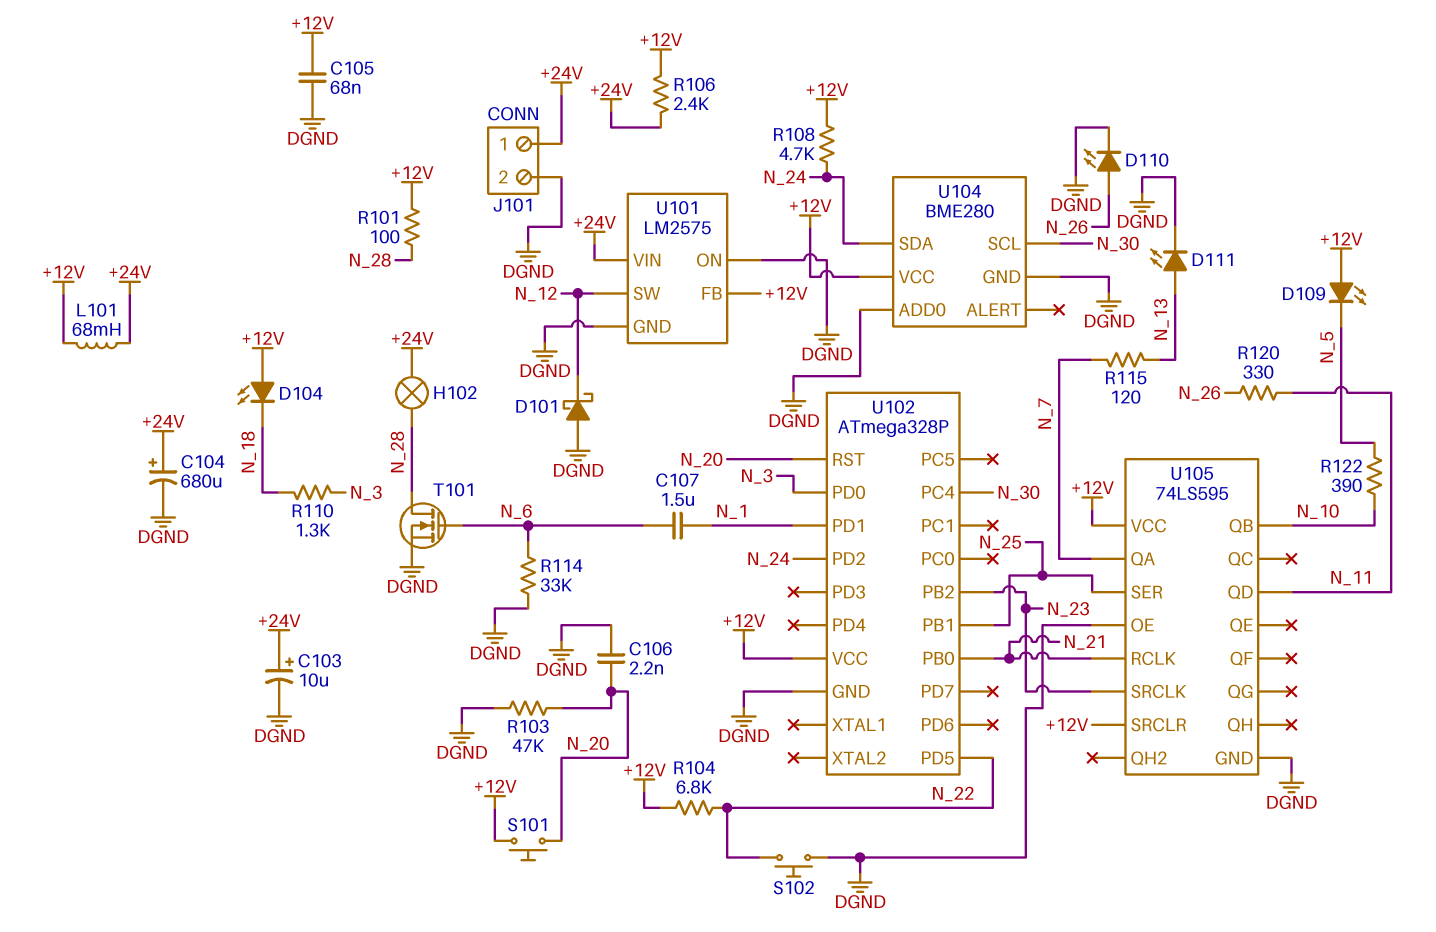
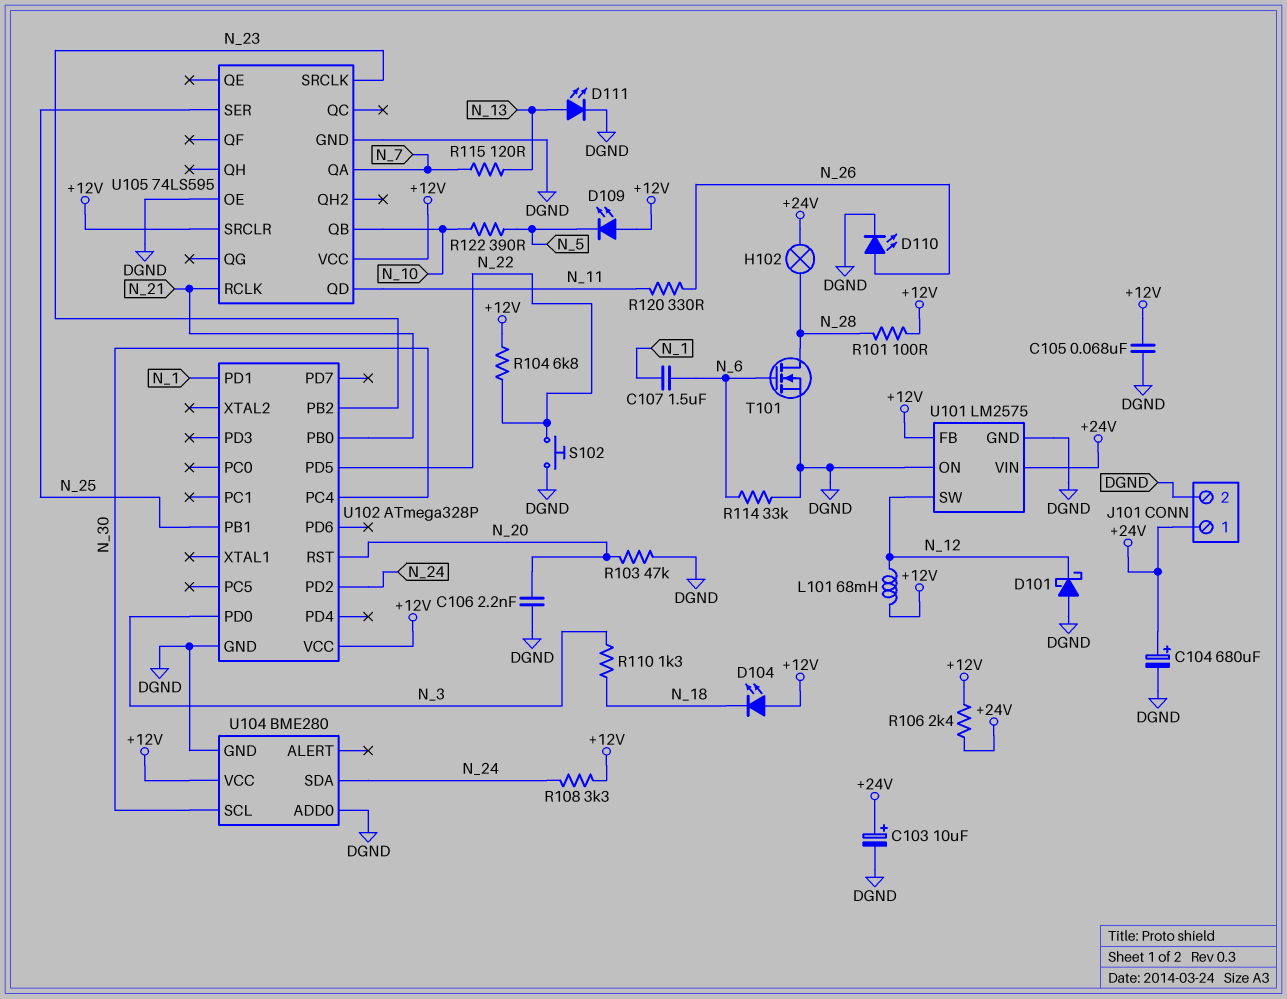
L101: 68mH (+12V, +24V) -> 68mH (+12V, N_12)
R108: 4.7k (+12V, N_24) -> 3.3k (+12V, N_24)
S101: button (+12V, N_20) -> none

